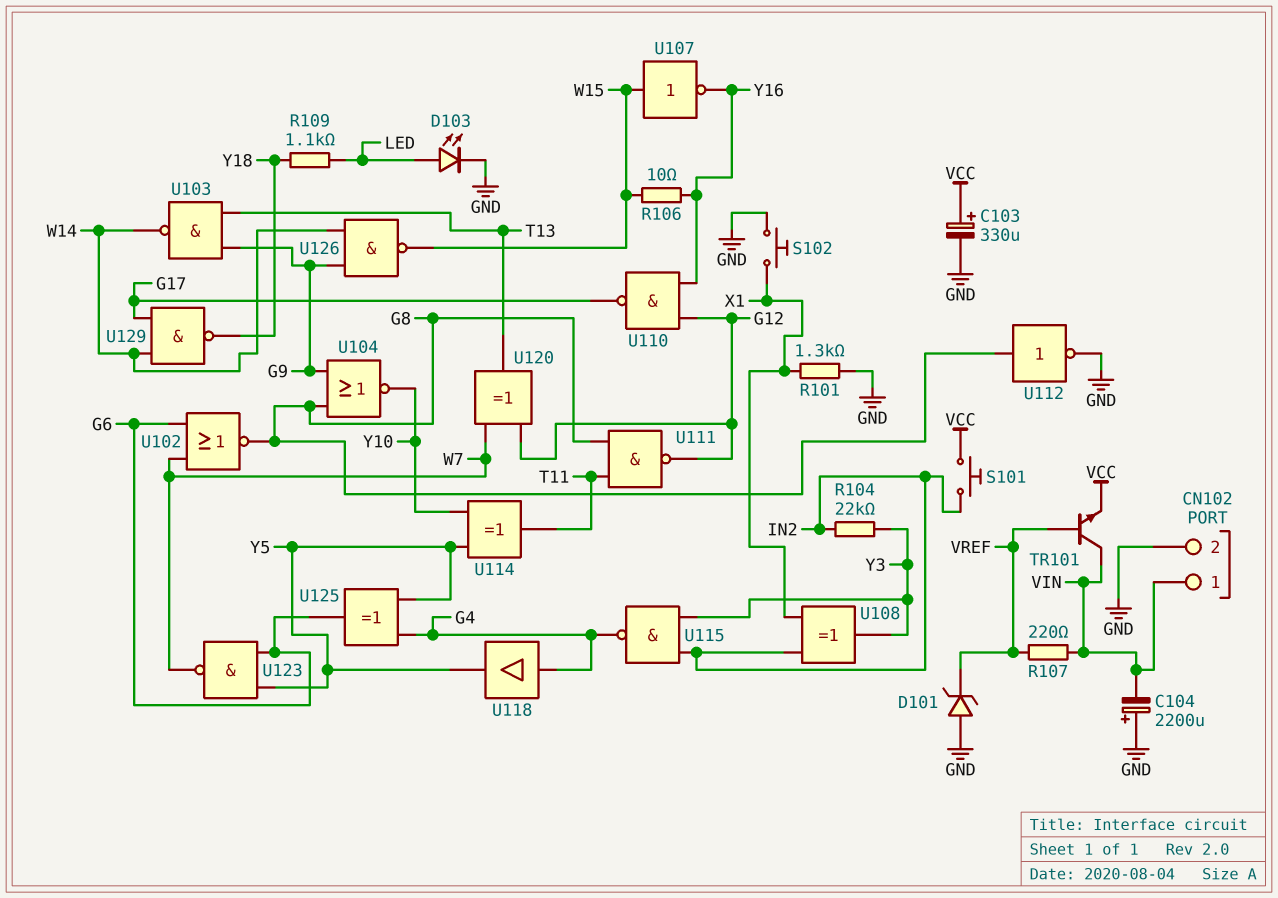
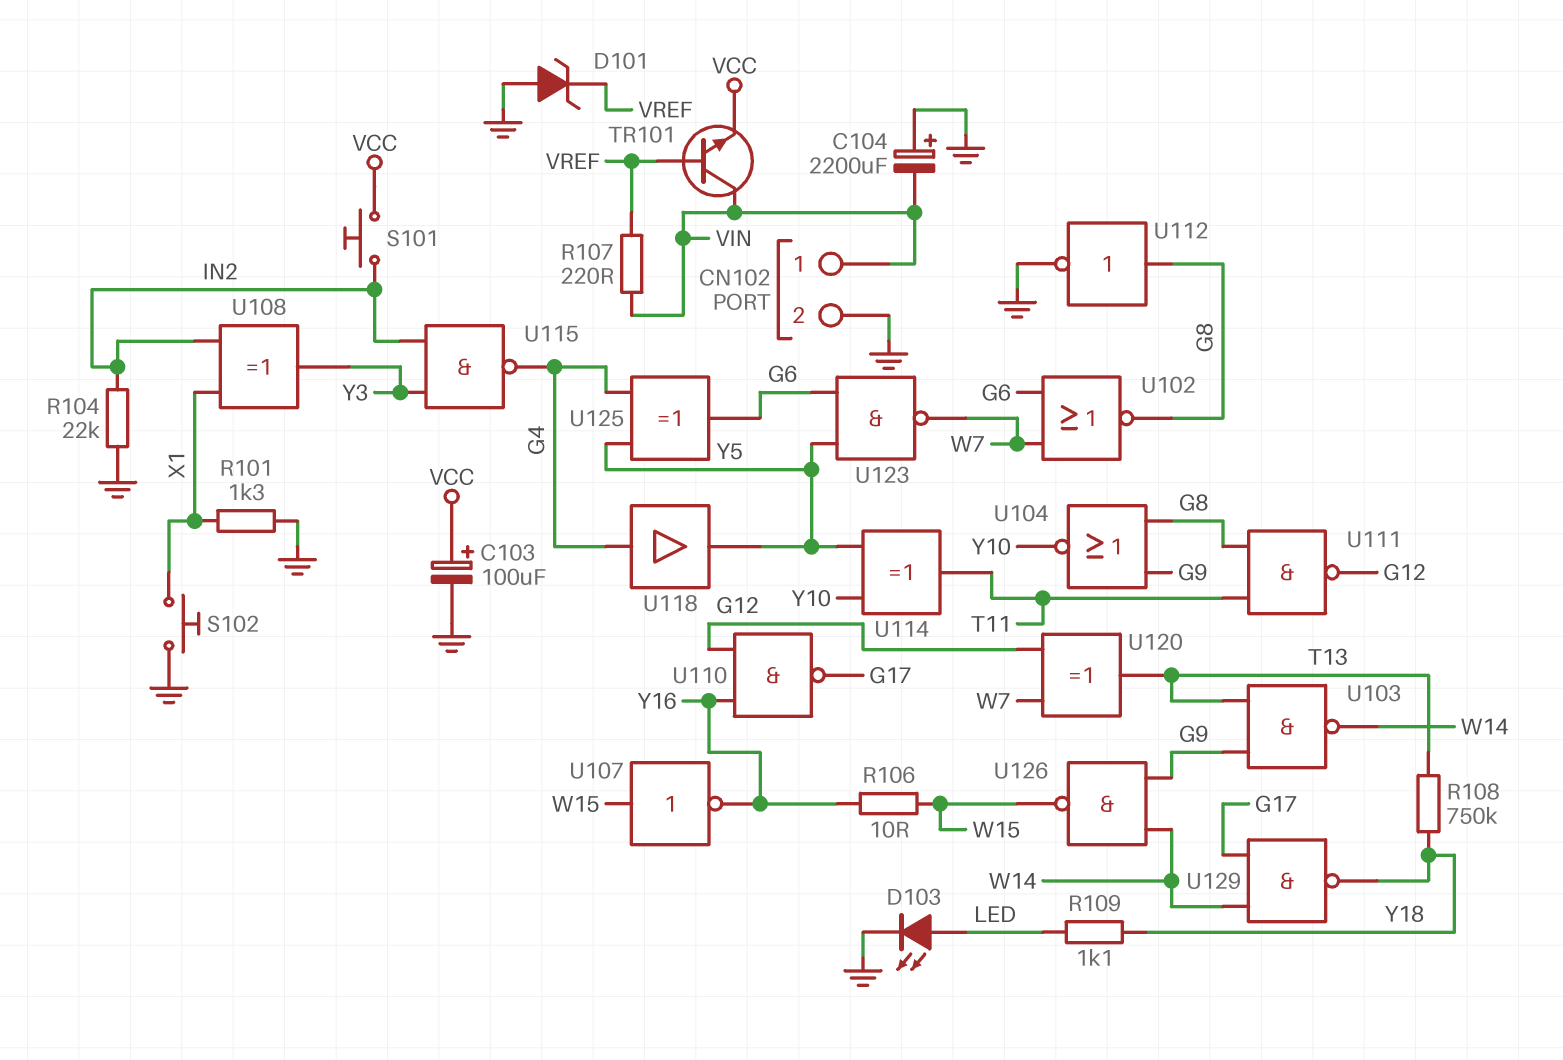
C103: 330uF (plus VCC, minus GND) -> 100uF (plus VCC, minus GND)
R104: 22k (IN2, Y3) -> 22k (GND, IN2)
R108: none -> 750k (T13, Y18)

